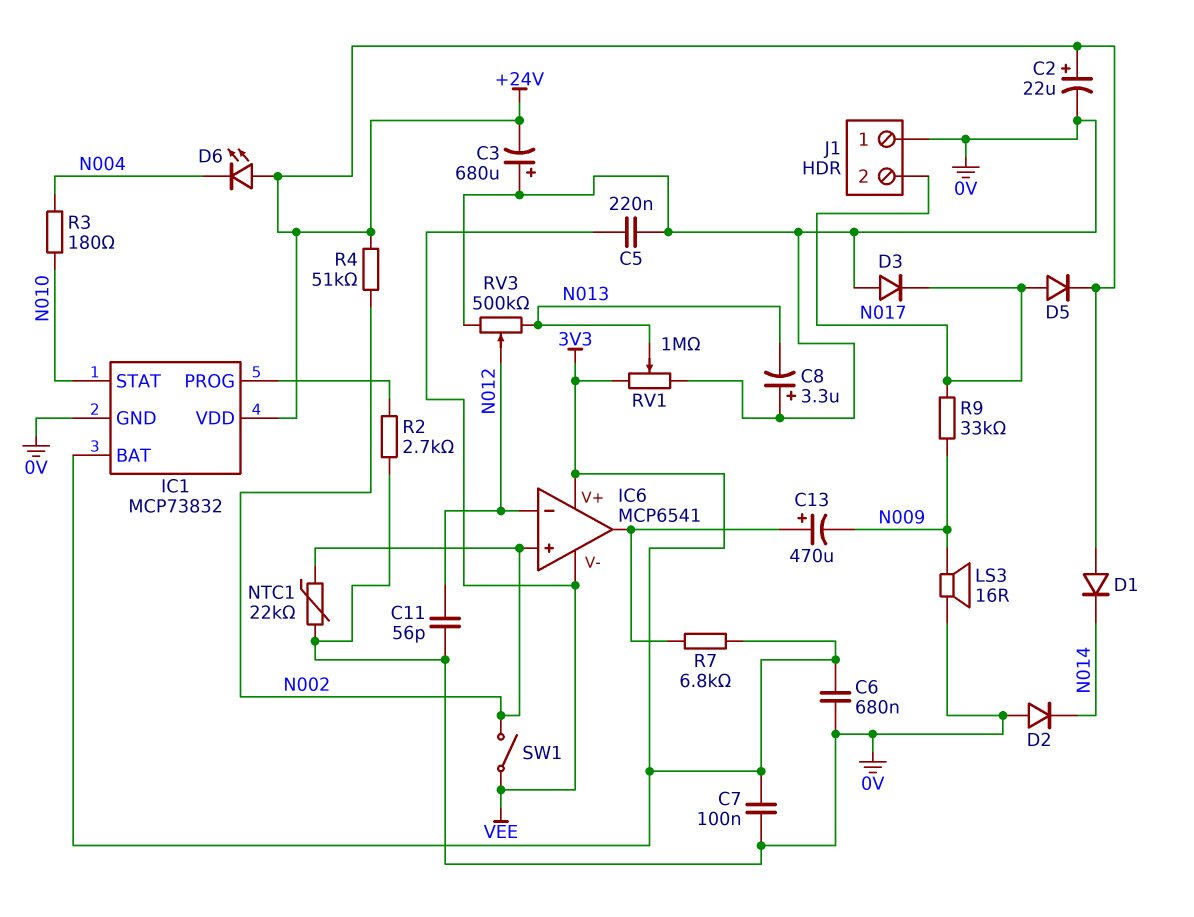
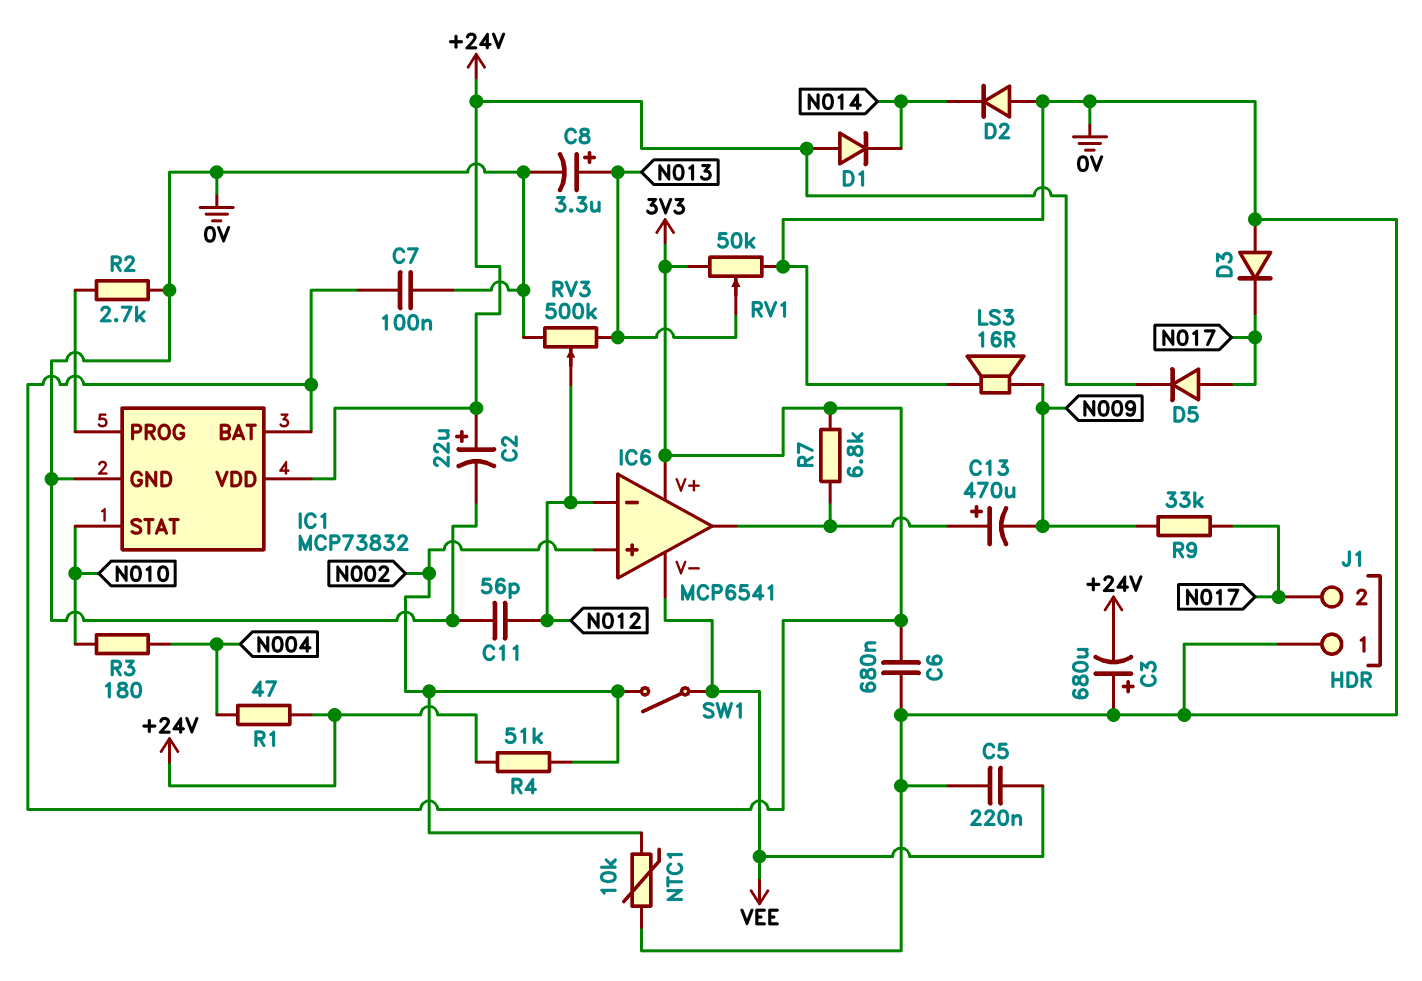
C8: 3.3uF (plus 0V, minus N013) -> 3.3uF (plus N013, minus 0V)
D6: LED (A +24V, K N004) -> none
NTC1: 22k (0V, N002) -> 10k (0V, N002)
R1: none -> 47 (+24V, N004)
RV1: 1M (0V, 3V3, wiper N013) -> 50k (0V, 3V3, wiper N013)

